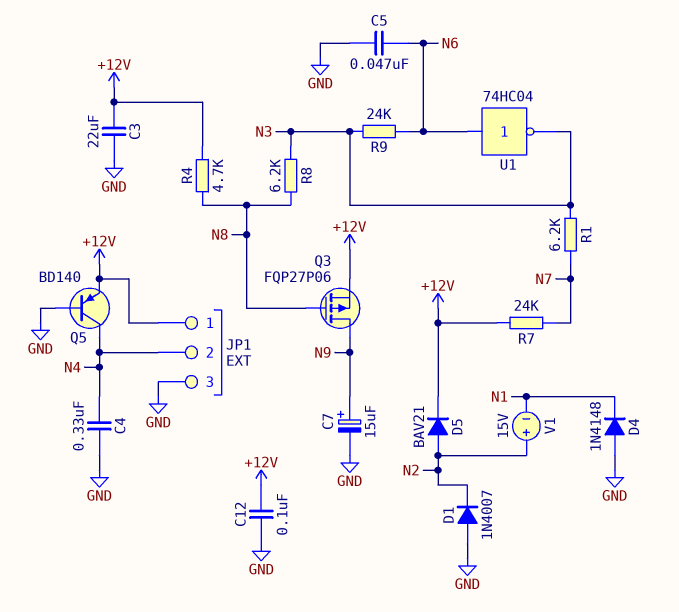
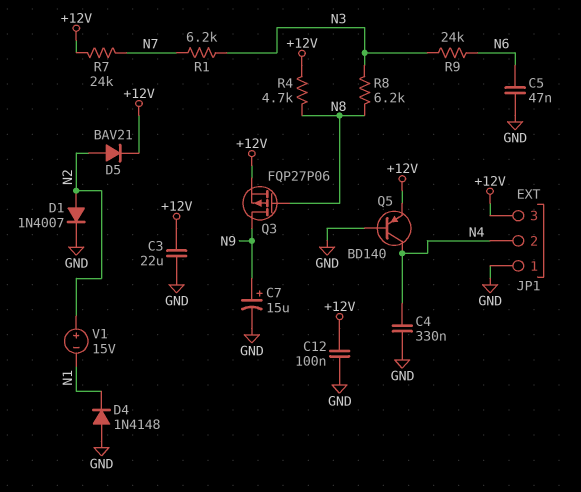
D1: diode 1N4007 (A GND, K N2) -> diode 1N4007 (A N2, K GND)
JP1 pin 1: +12V -> GND
JP1 pin 3: GND -> +12V
U1: NOT 74HC04 (in N6, out N3) -> none

